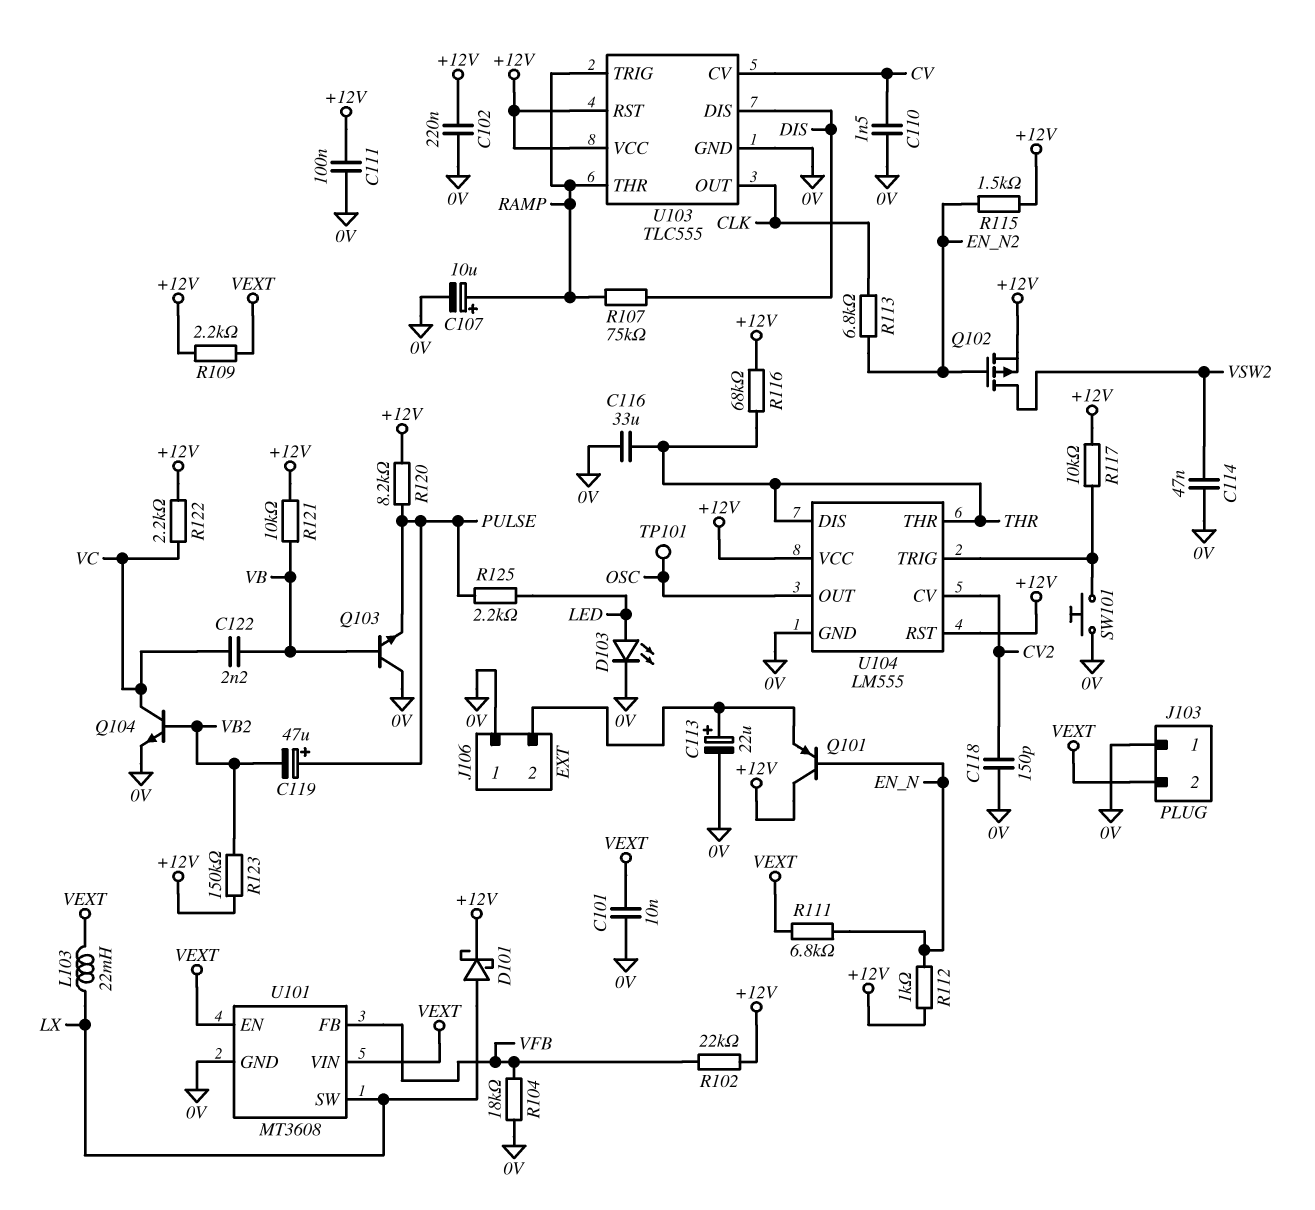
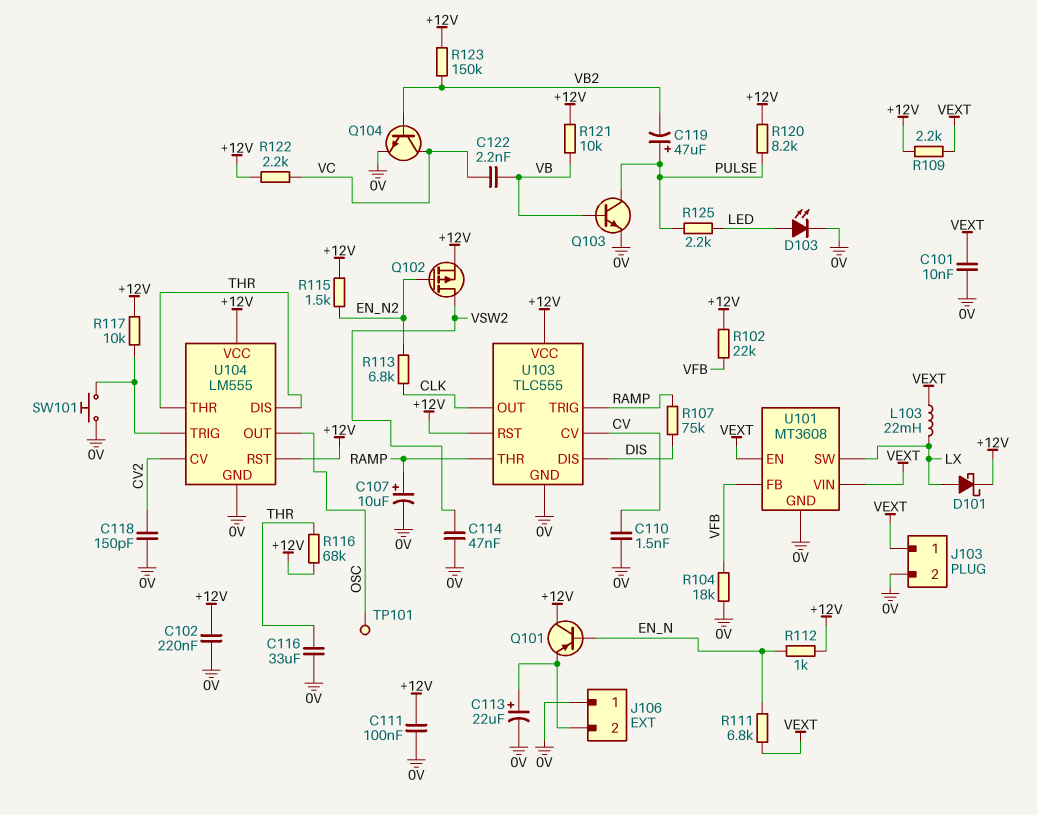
J103 pin 1: 0V -> VEXT
J103 pin 2: VEXT -> 0V
Q103: NPN (B VB, C 0V, E PULSE) -> NPN (B VB, C PULSE, E 0V)

